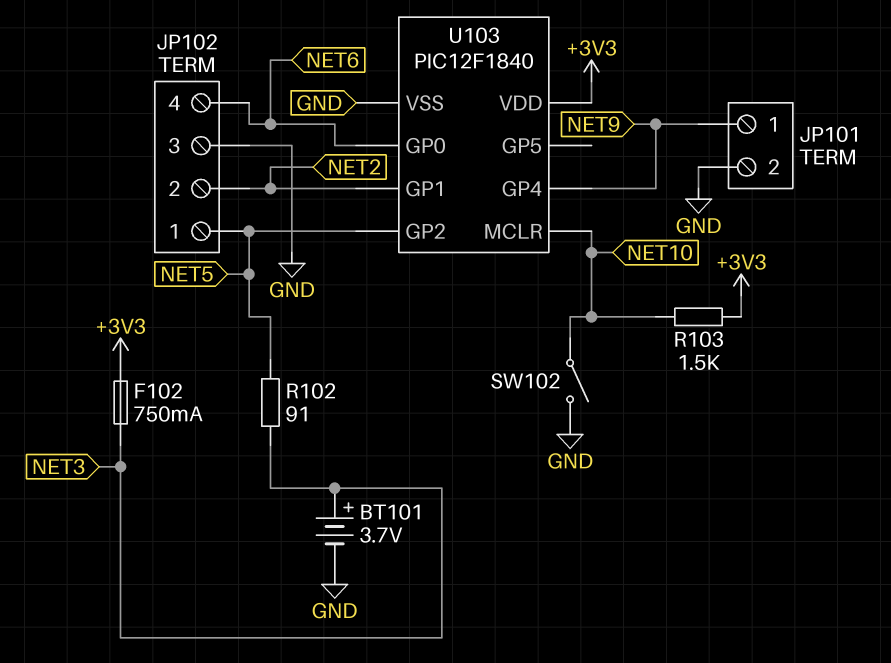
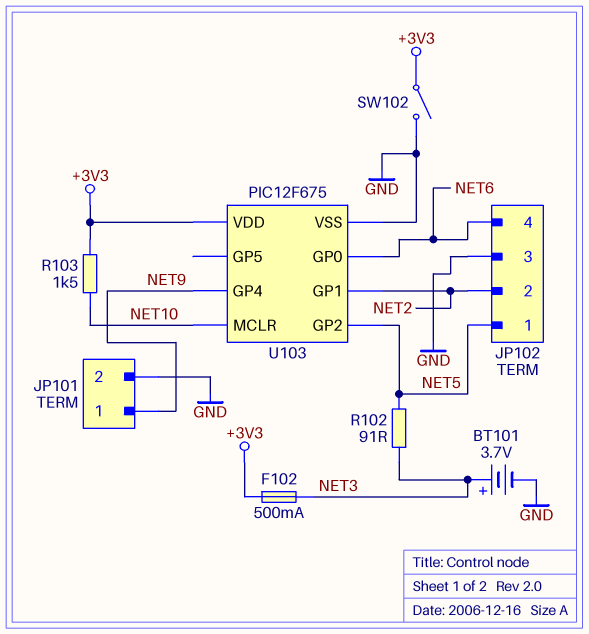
F102: 750mA (+3V3, NET3) -> 500mA (+3V3, NET3)
SW102: switch (GND, NET10) -> switch (+3V3, GND)
U103: PIC12F1840 -> PIC12F675

